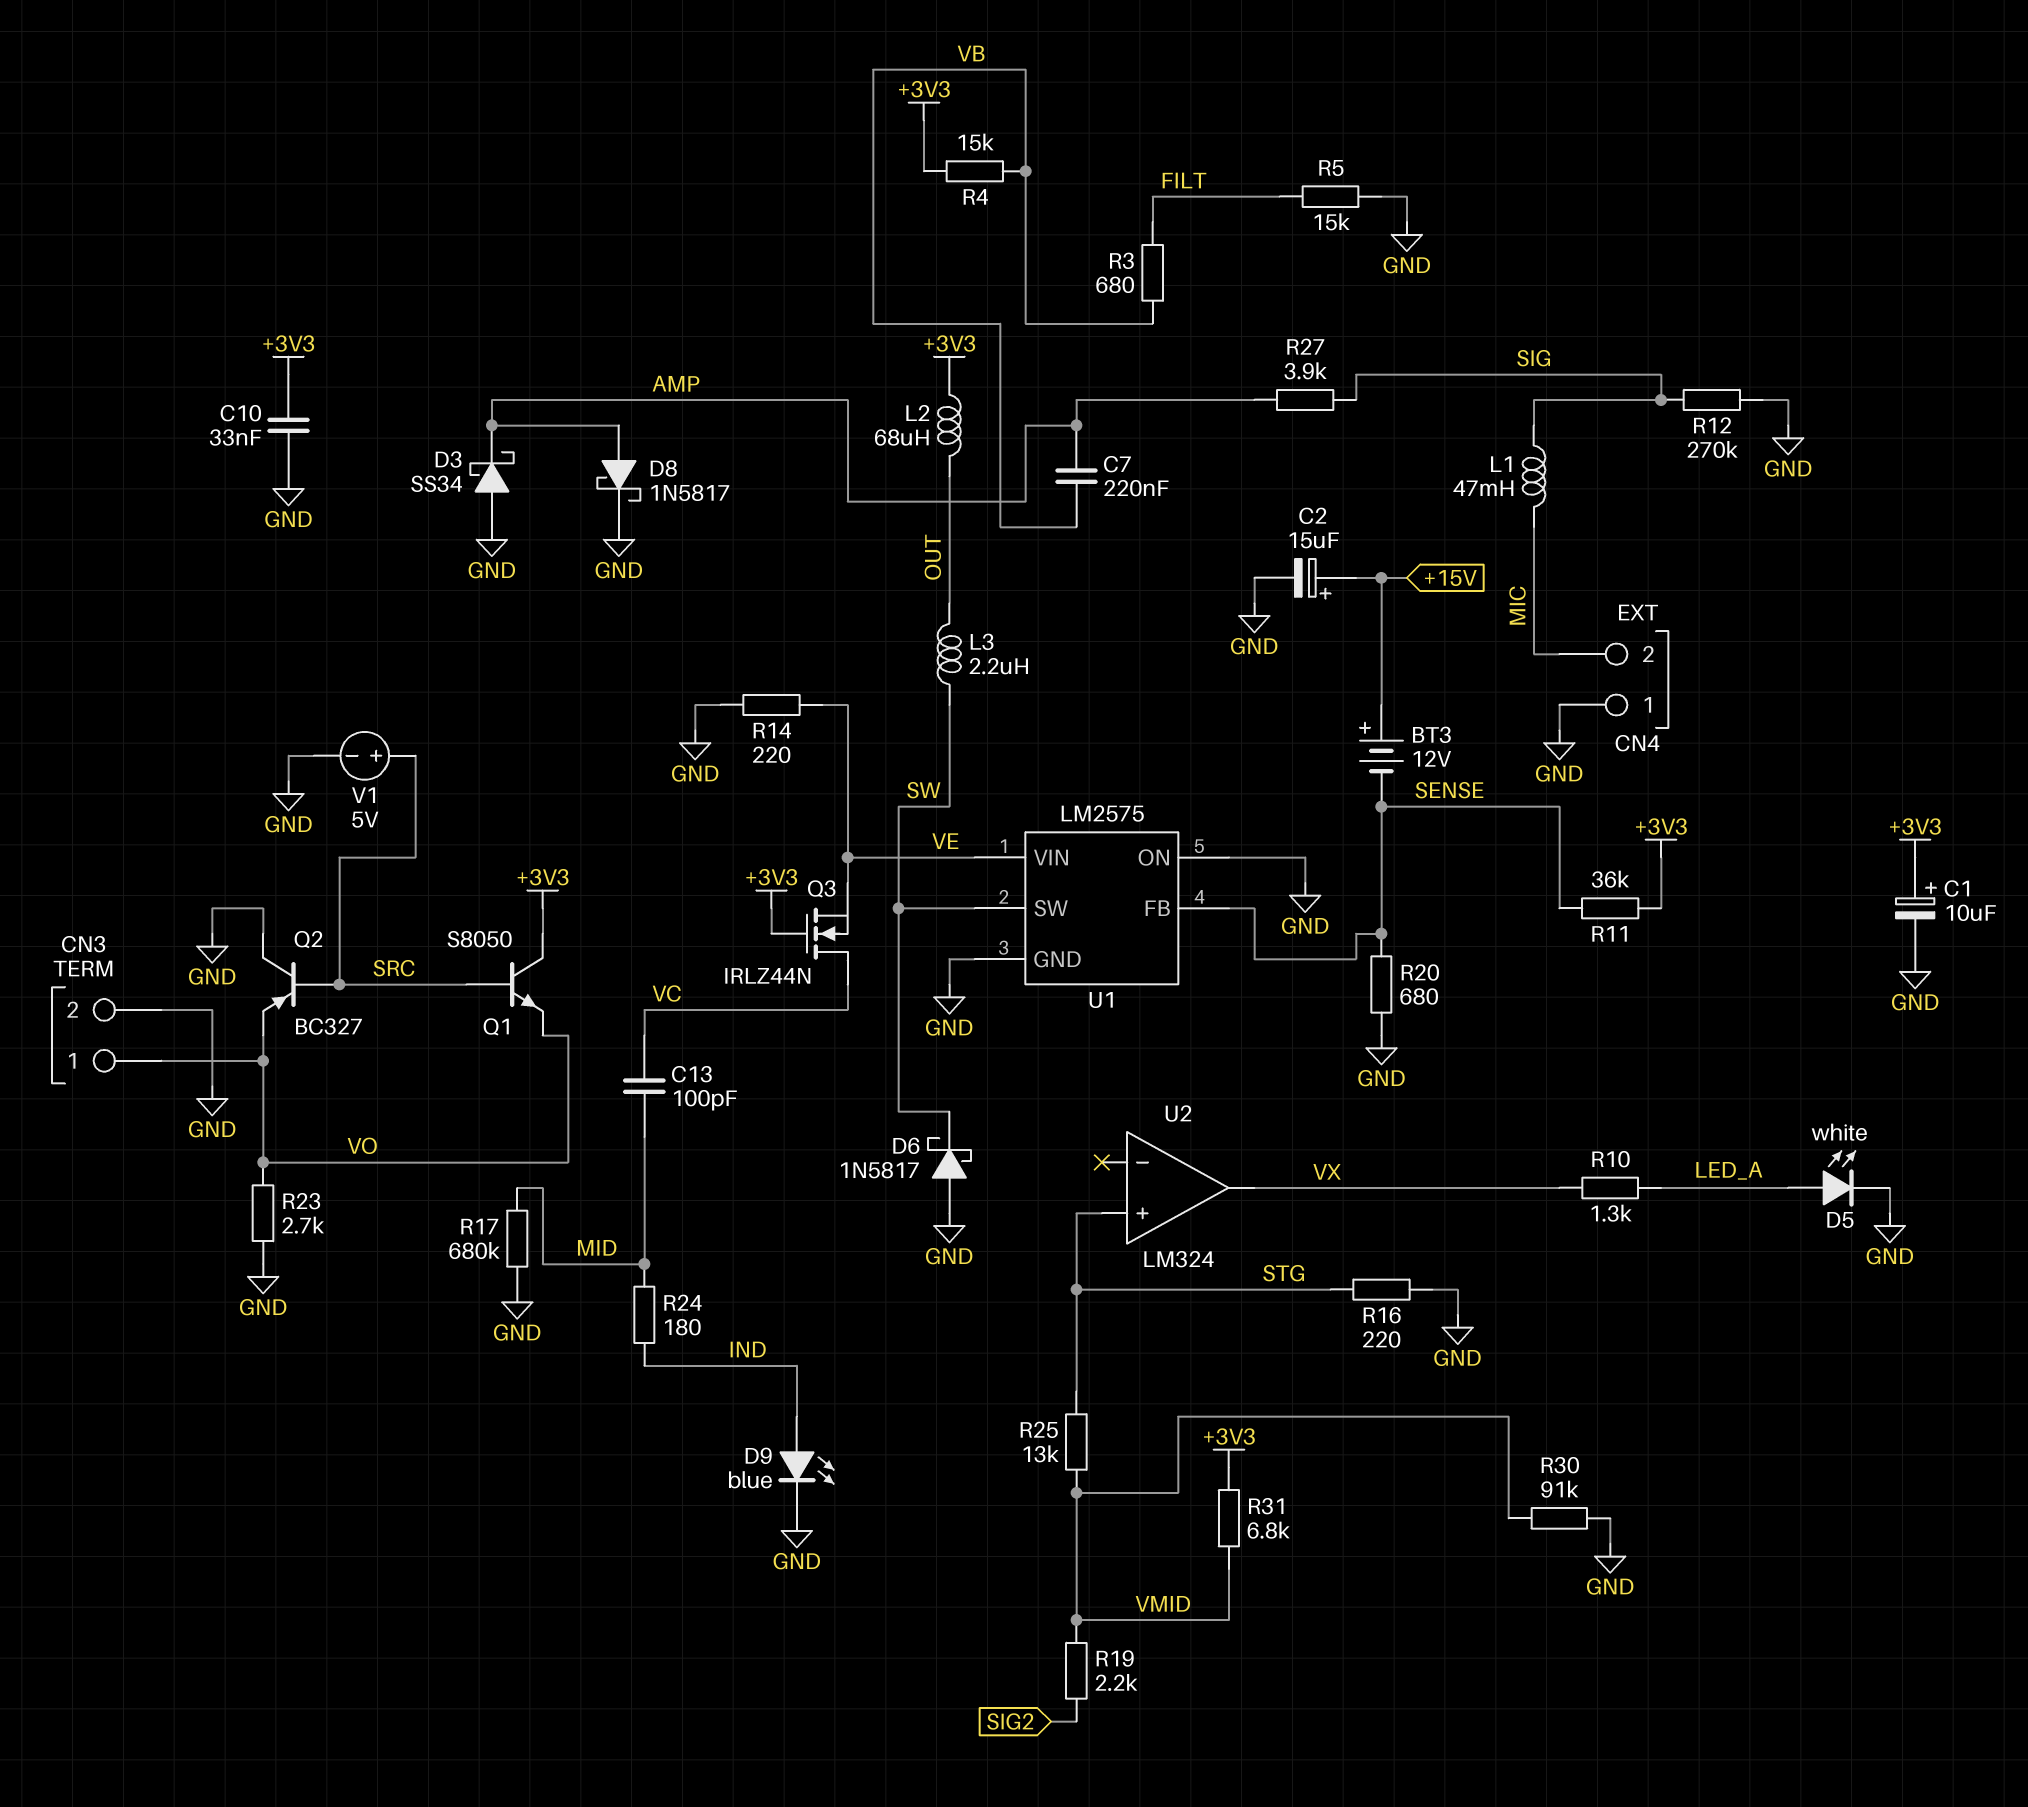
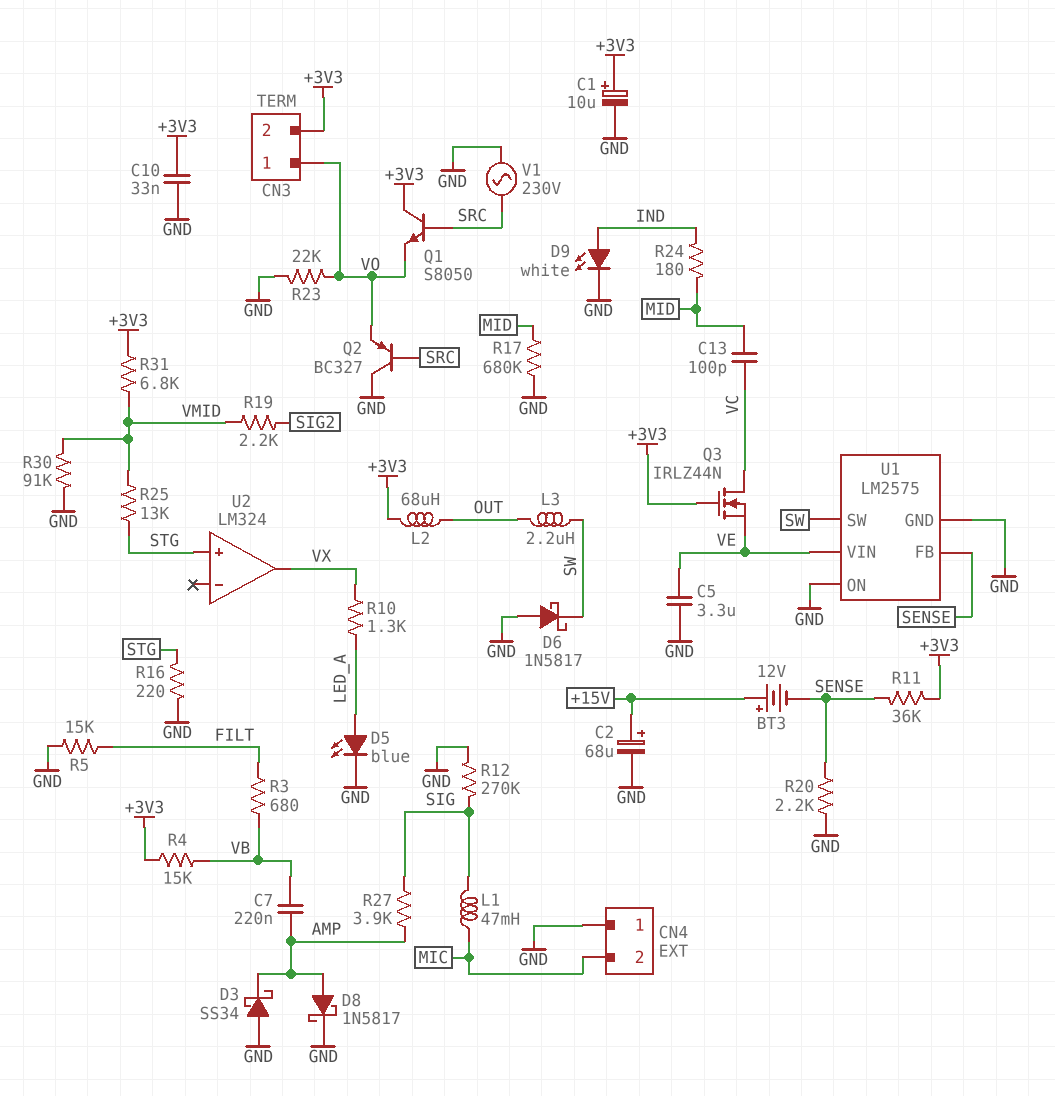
C2: 15uF (plus +15V, minus GND) -> 68uF (plus +15V, minus GND)
C5: none -> 3.3uF (GND, VE)
CN3 pin 2: GND -> +3V3
D5: LED white (A LED_A, K GND) -> LED blue (A LED_A, K GND)
D9: LED blue (A IND, K GND) -> LED white (A IND, K GND)
R14: 220 (GND, VE) -> none
R20: 680 (GND, SENSE) -> 2.2k (GND, SENSE)
R23: 2.7k (GND, VO) -> 22k (GND, VO)
V1: 5V (plus SRC, minus GND) -> AC 230V (GND, SRC)

